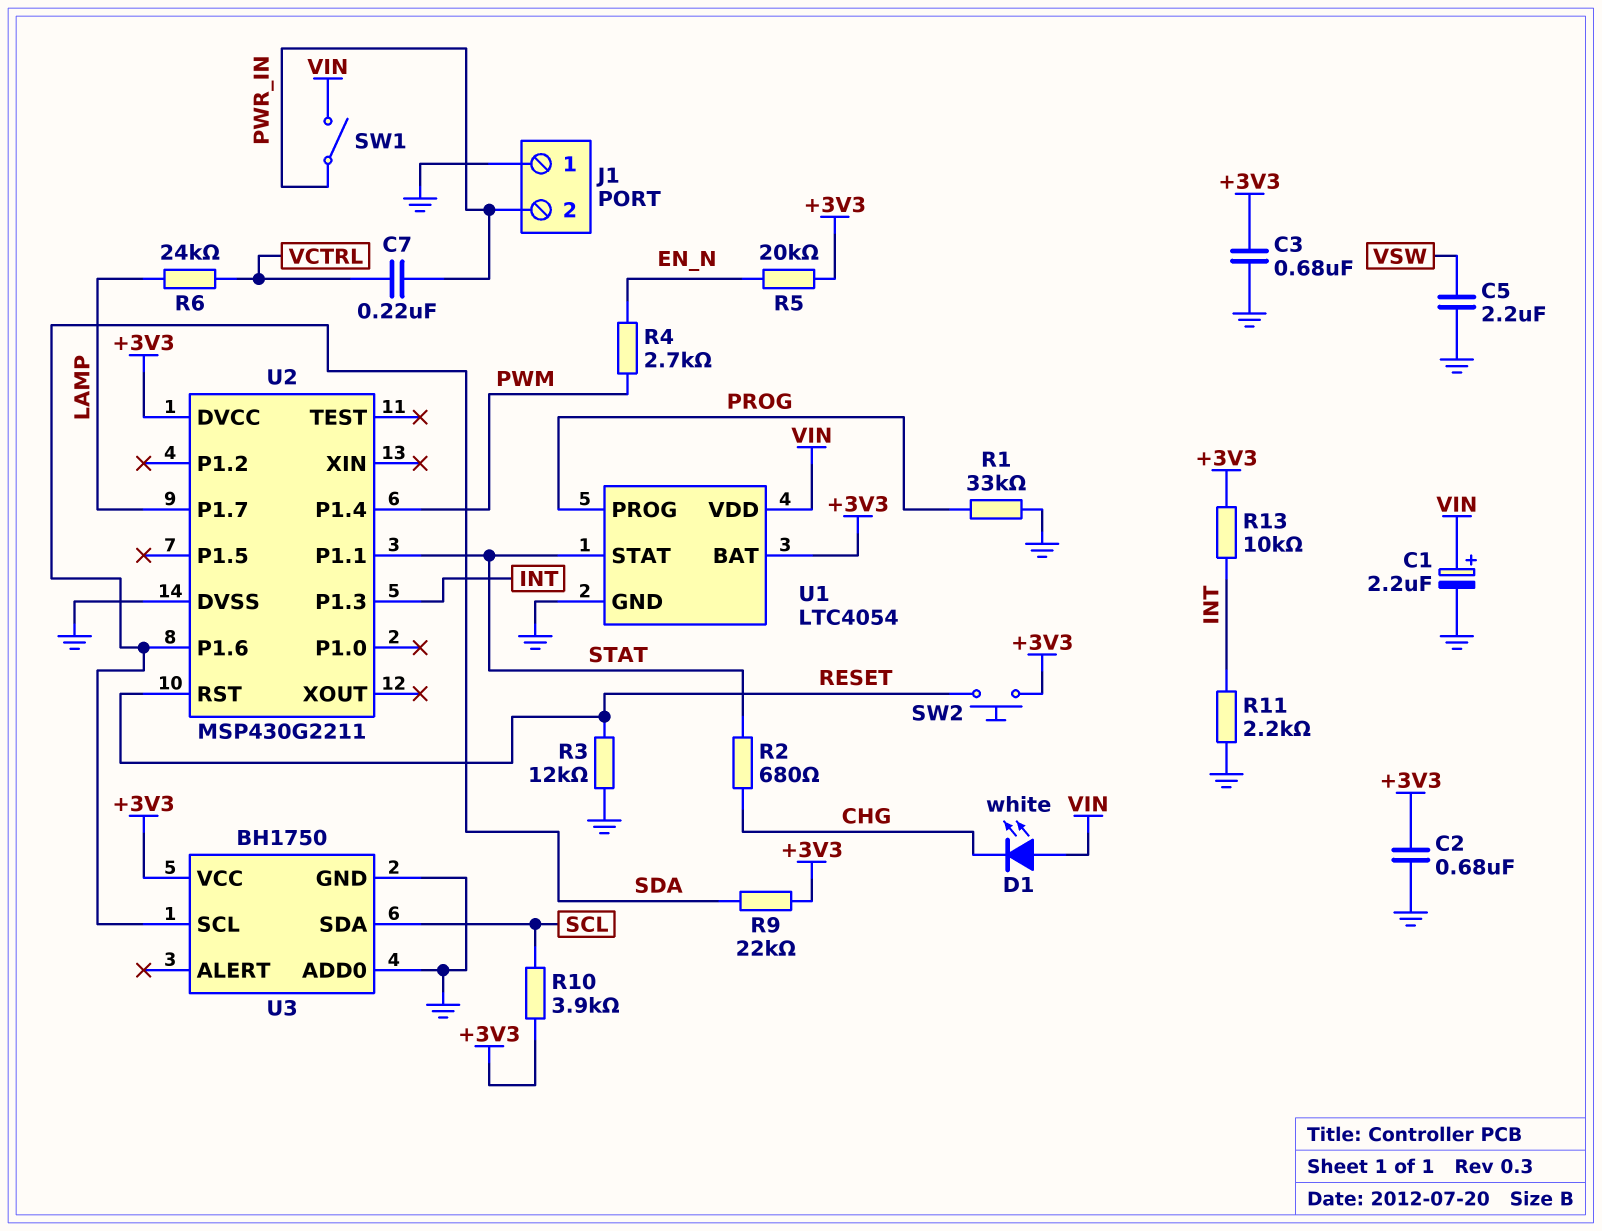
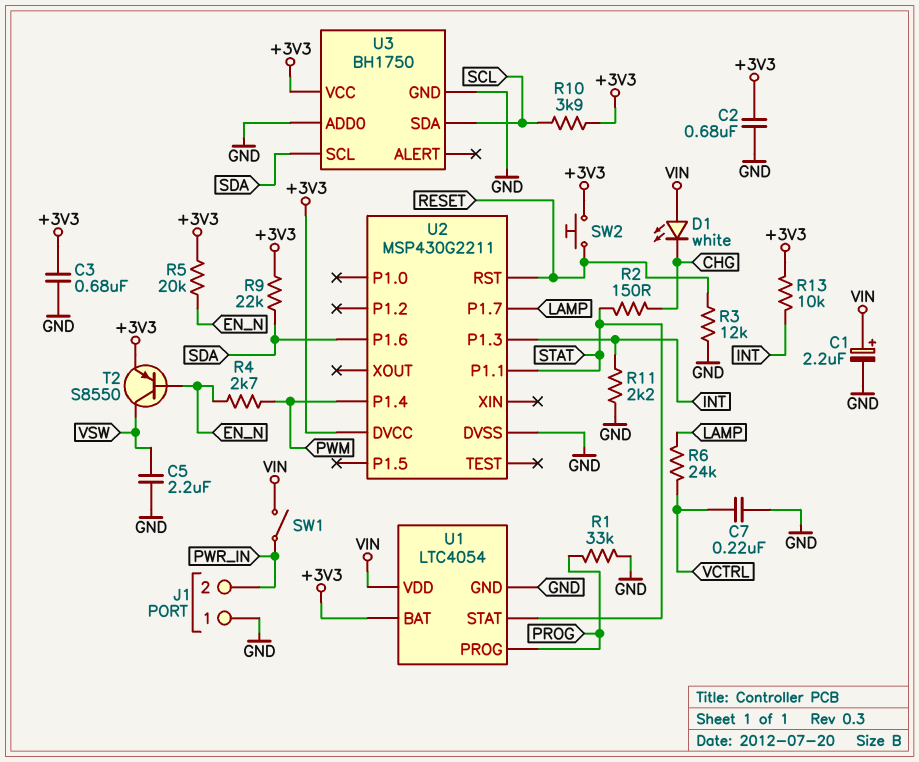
C7: 220nF (PWR_IN, VCTRL) -> 220nF (GND, VCTRL)
R2: 680 (CHG, STAT) -> 150 (CHG, STAT)
T2: none -> PNP S8550 (B EN_N, C VSW, E +3V3)

